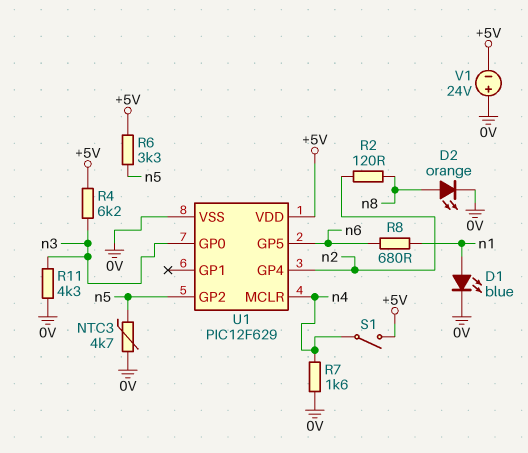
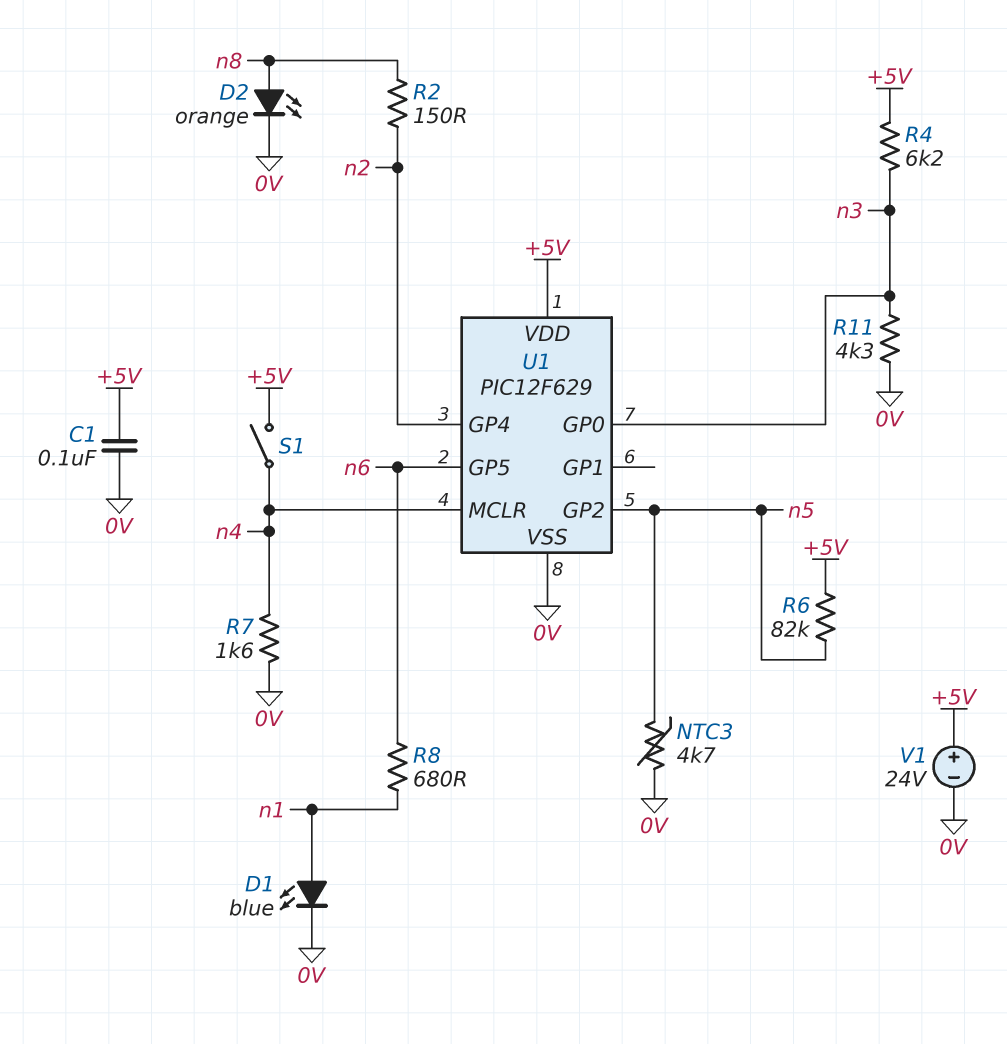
C1: none -> 100nF (+5V, 0V)
R2: 120 (n2, n8) -> 150 (n2, n8)
R6: 3.3k (+5V, n5) -> 82k (+5V, n5)
V1: 24V (plus 0V, minus +5V) -> 24V (plus +5V, minus 0V)

